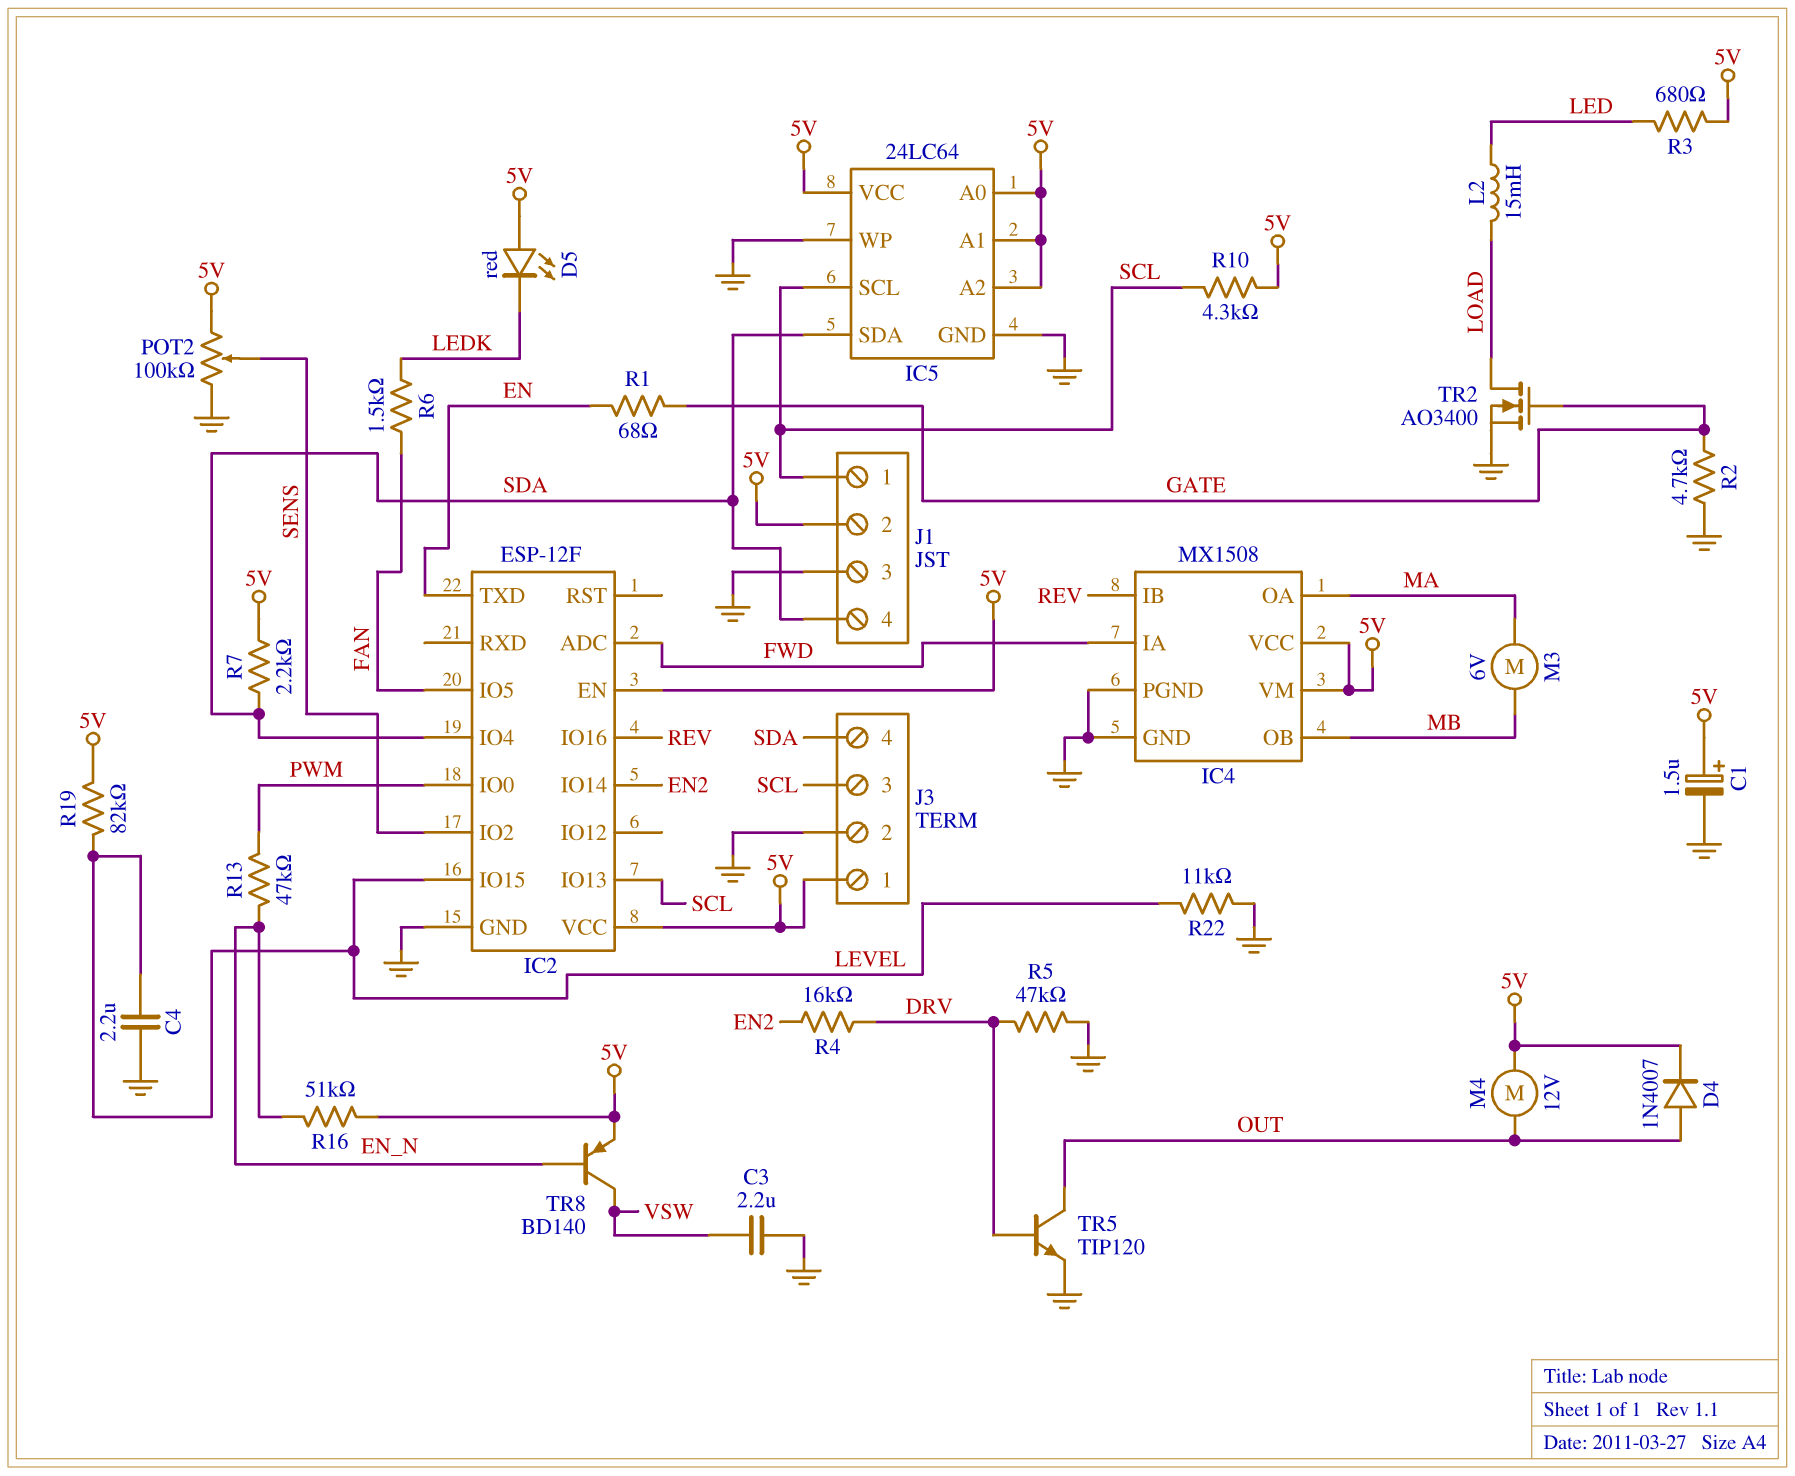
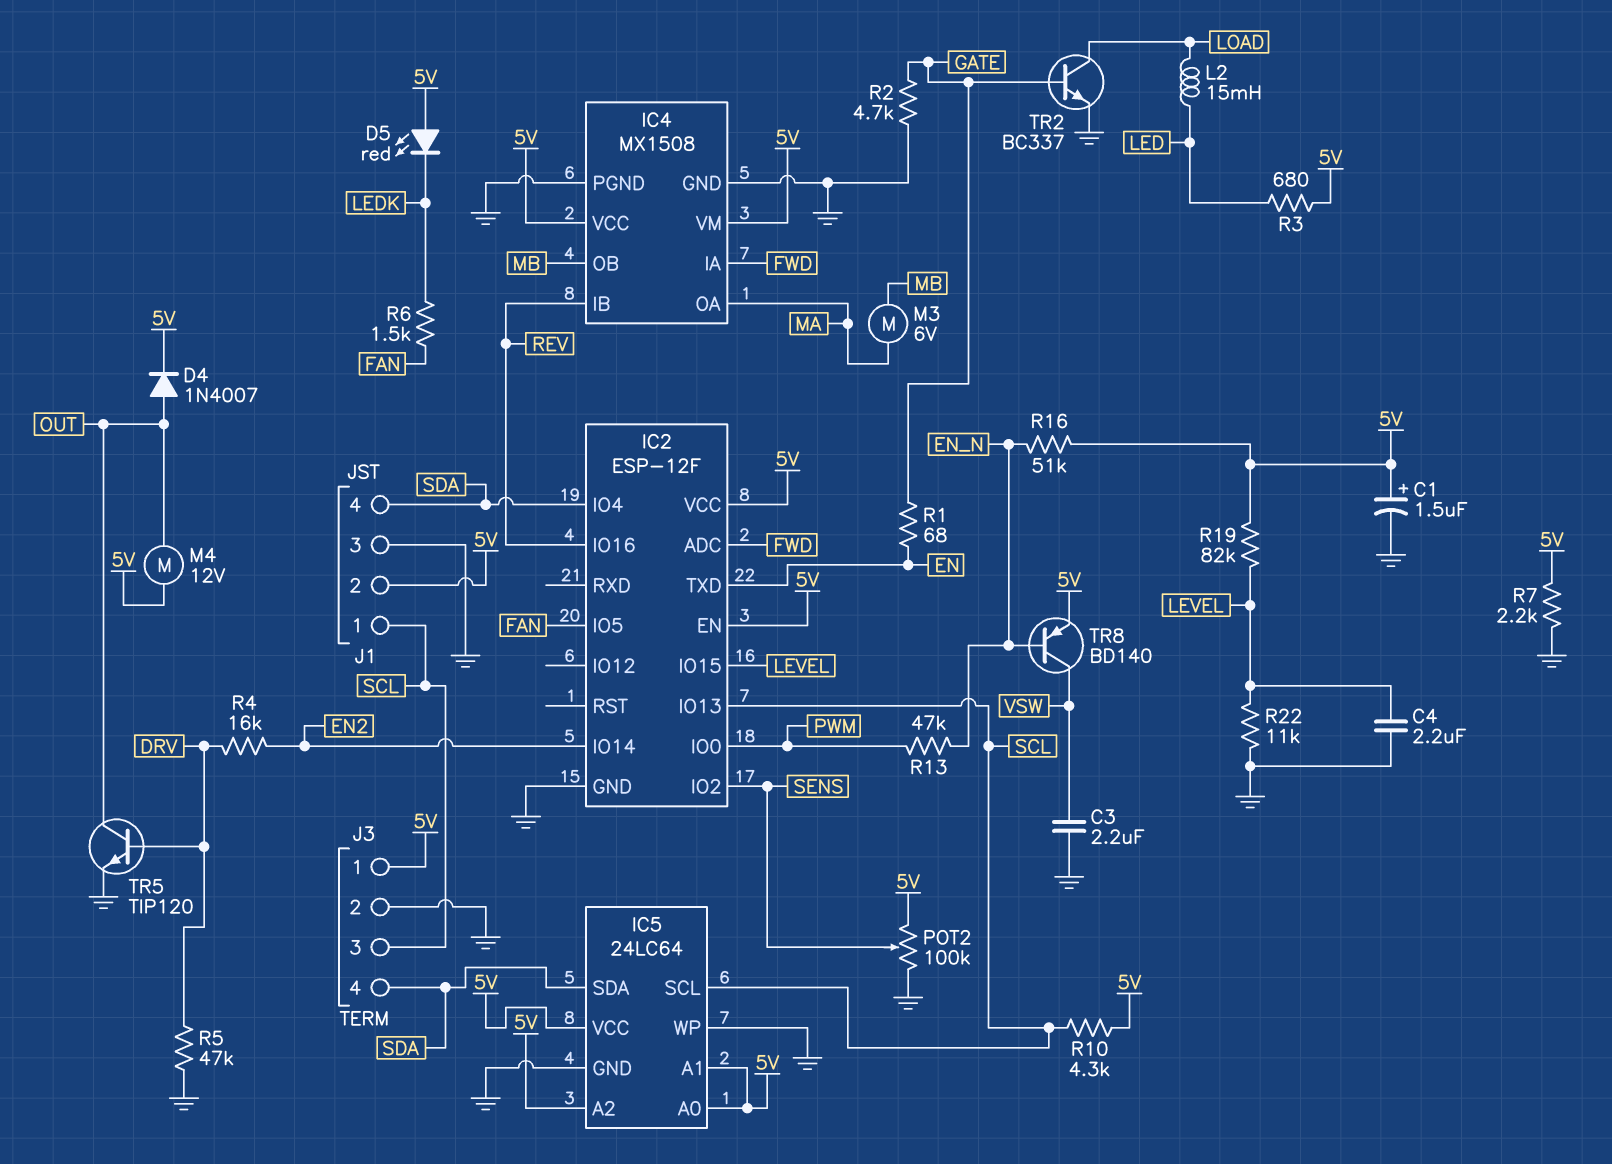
R7: 2.2k (5V, SDA) -> 2.2k (5V, GND)
TR2: NMOS AO3400 (G GATE, D LOAD, S GND) -> NPN BC337 (B GATE, C LOAD, E GND)

